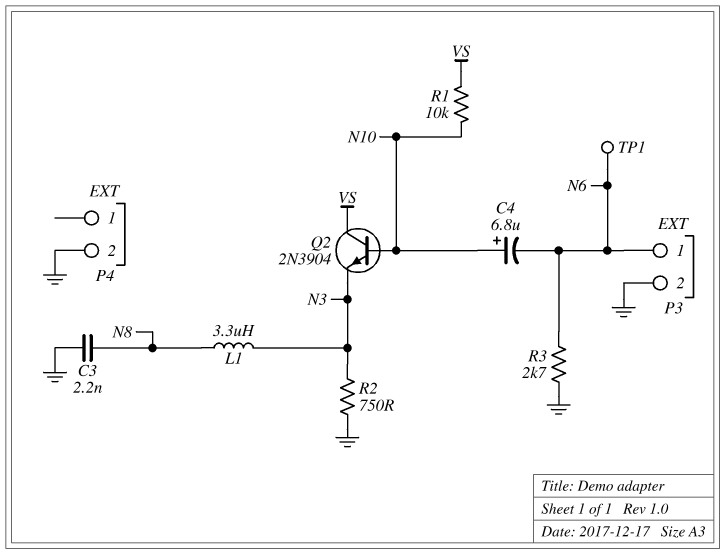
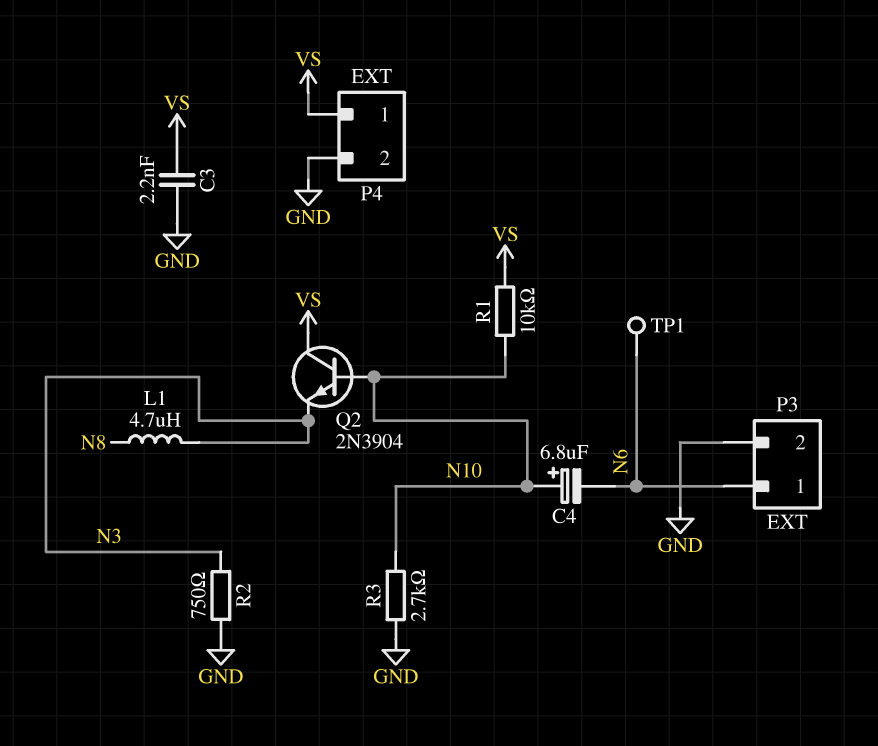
C3: 2.2nF (GND, N8) -> 2.2nF (GND, VS)
L1: 3.3uH (N3, N8) -> 4.7uH (N3, N8)
P4 pin 1: none -> VS
R3: 2.7k (GND, N6) -> 2.7k (GND, N10)

